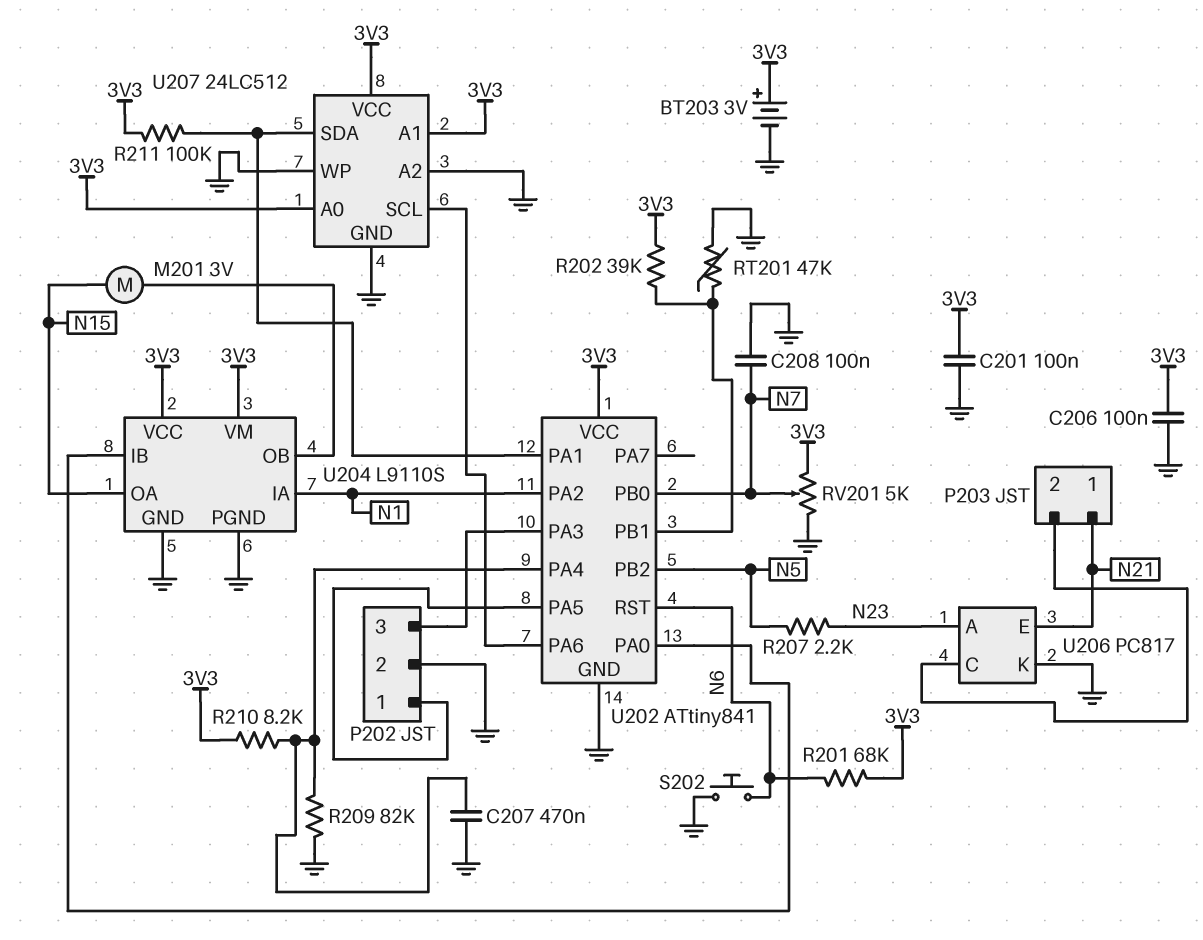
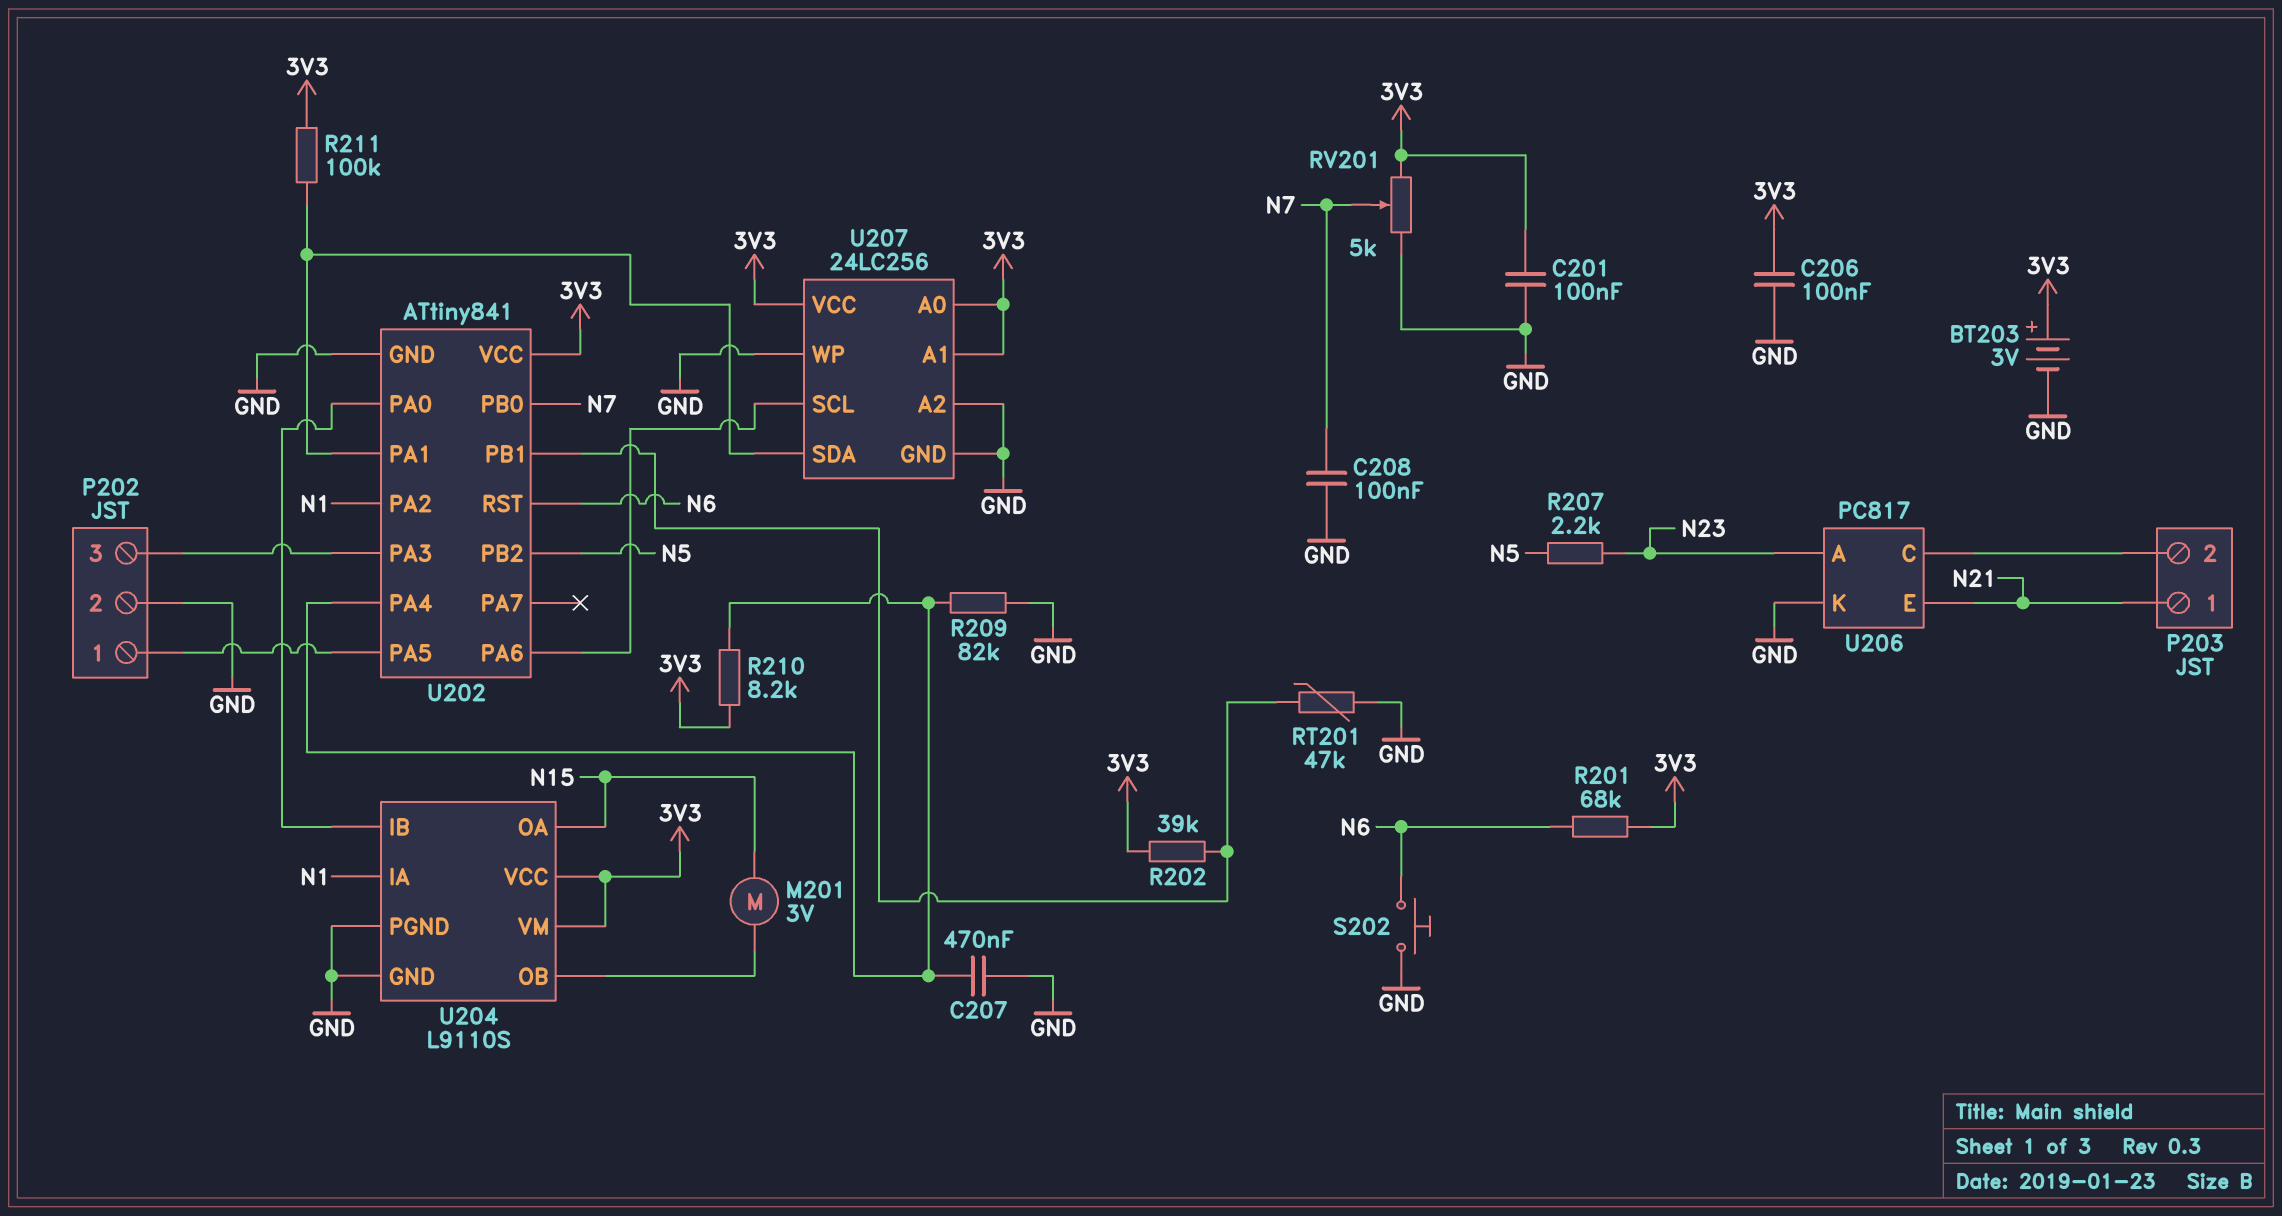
U207: 24LC512 -> 24LC256

